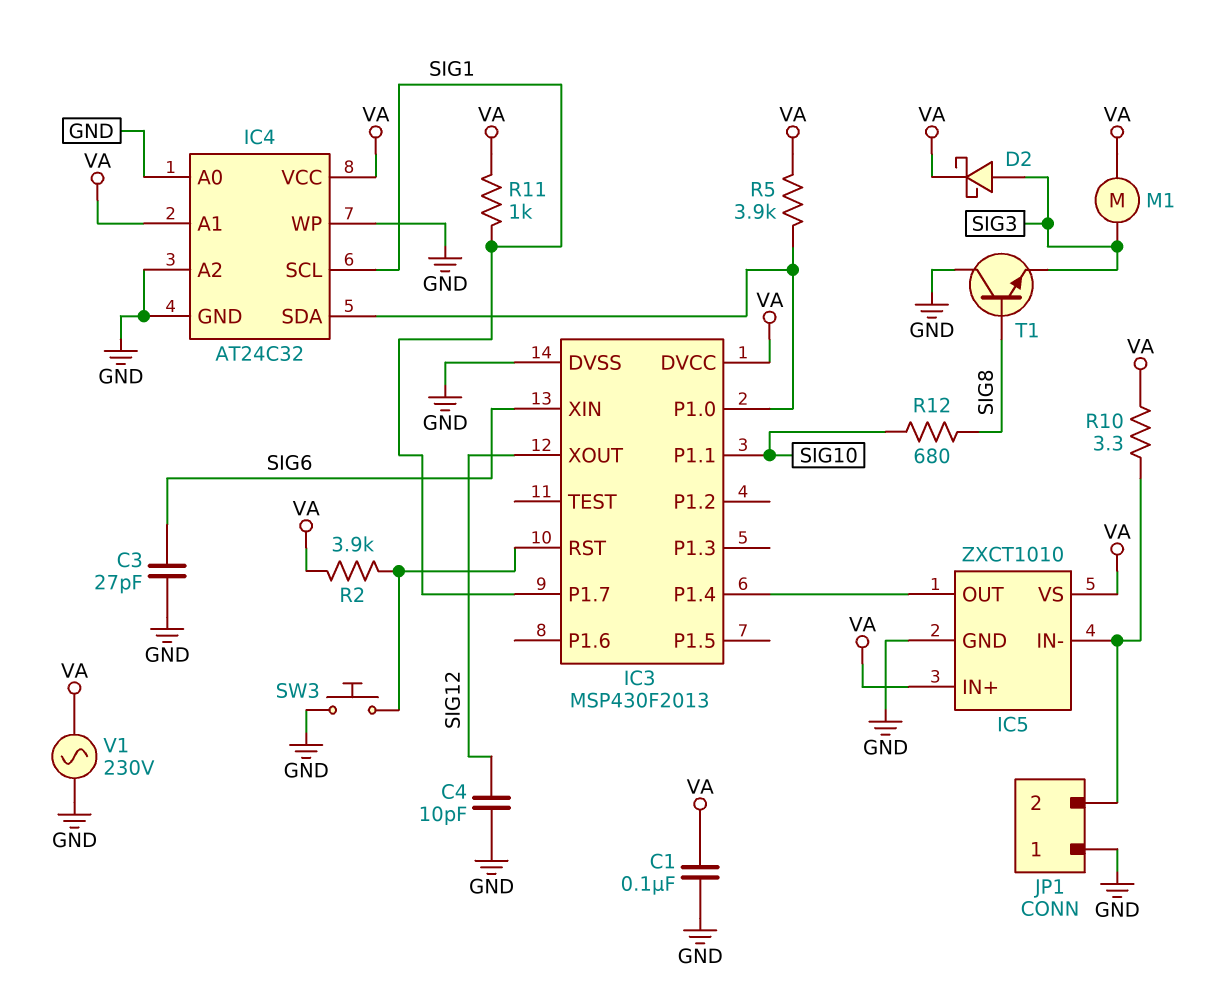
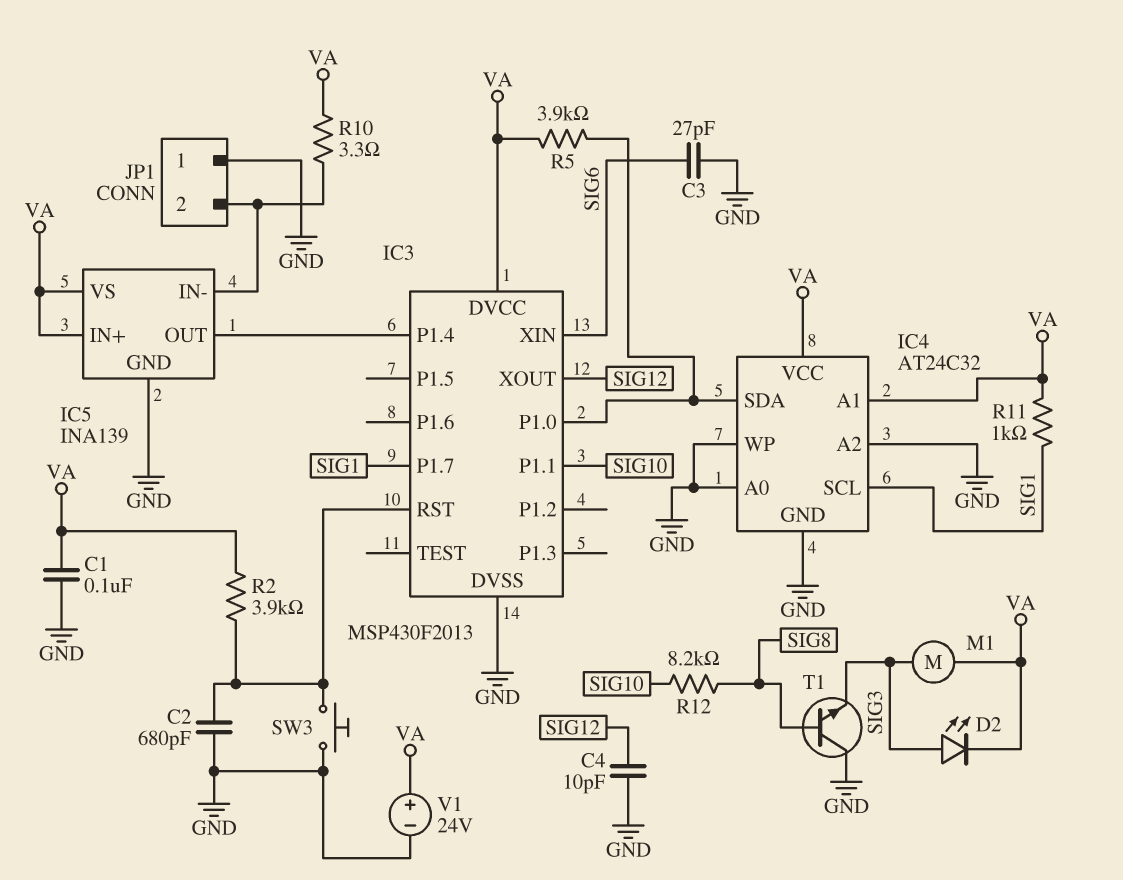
C2: none -> 680pF (GND, IC3/RST)
D2: schottky (A SIG3, K VA) -> LED (A SIG3, K VA)
IC5: ZXCT1010 -> INA139
R12: 680 (SIG8, SIG10) -> 8.2k (SIG8, SIG10)
V1: AC 230V (GND, VA) -> 24V (plus VA, minus GND)

